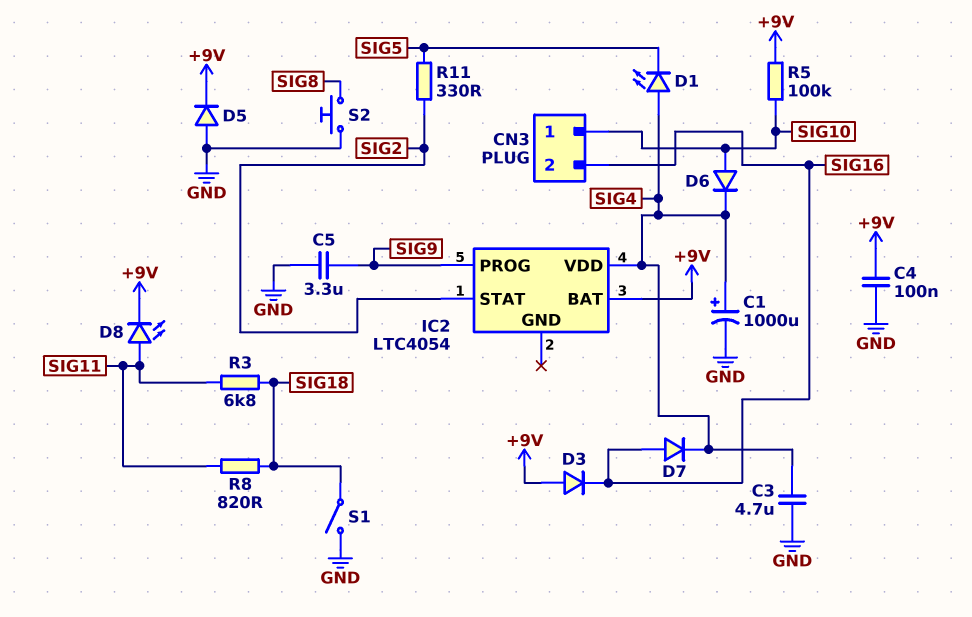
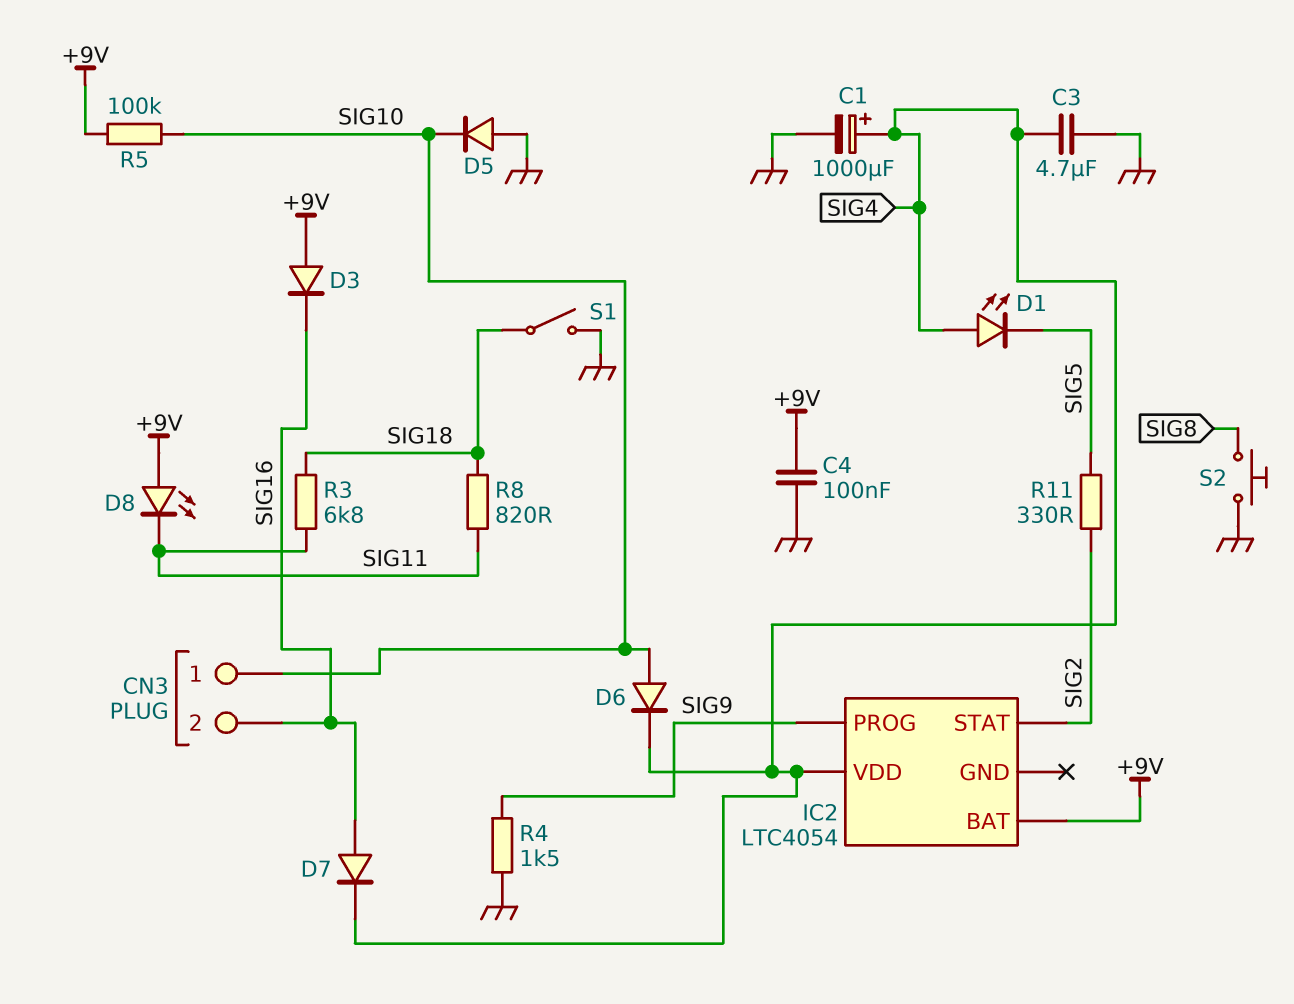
C5: 3.3uF (GND, SIG9) -> none
D5: diode (A GND, K +9V) -> diode (A GND, K SIG10)
D8: LED (A SIG11, K +9V) -> LED (A +9V, K SIG11)
R4: none -> 1.5k (GND, SIG9)

